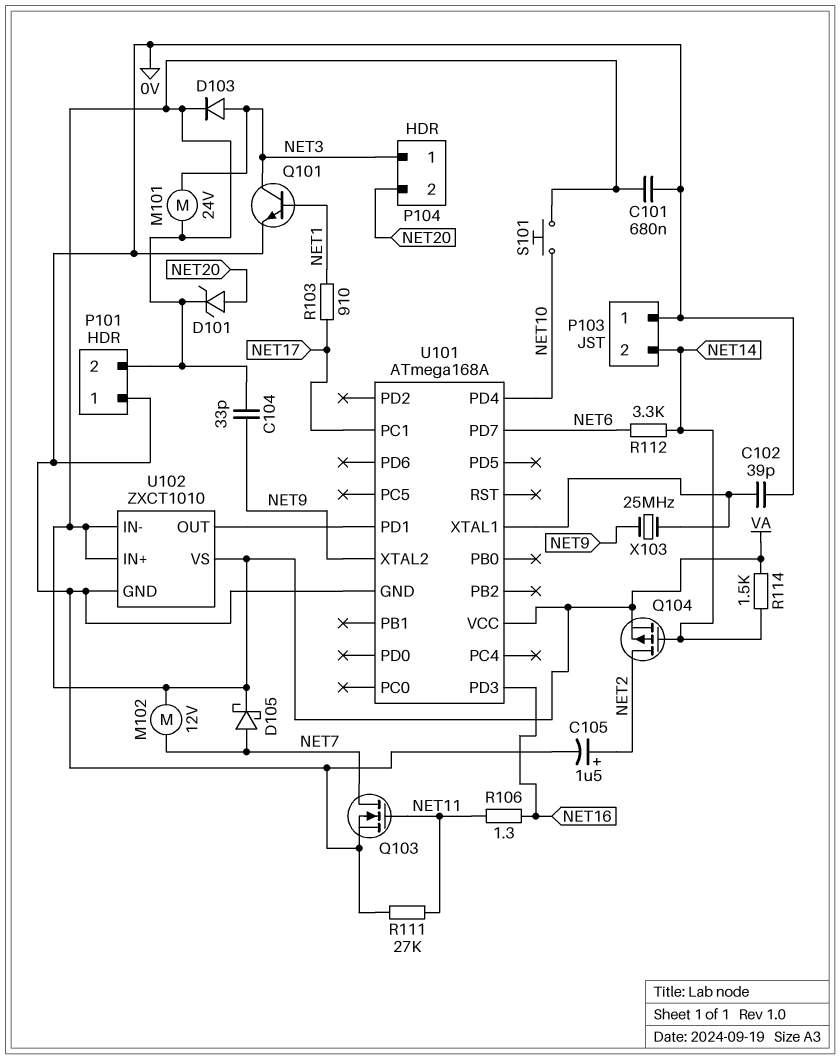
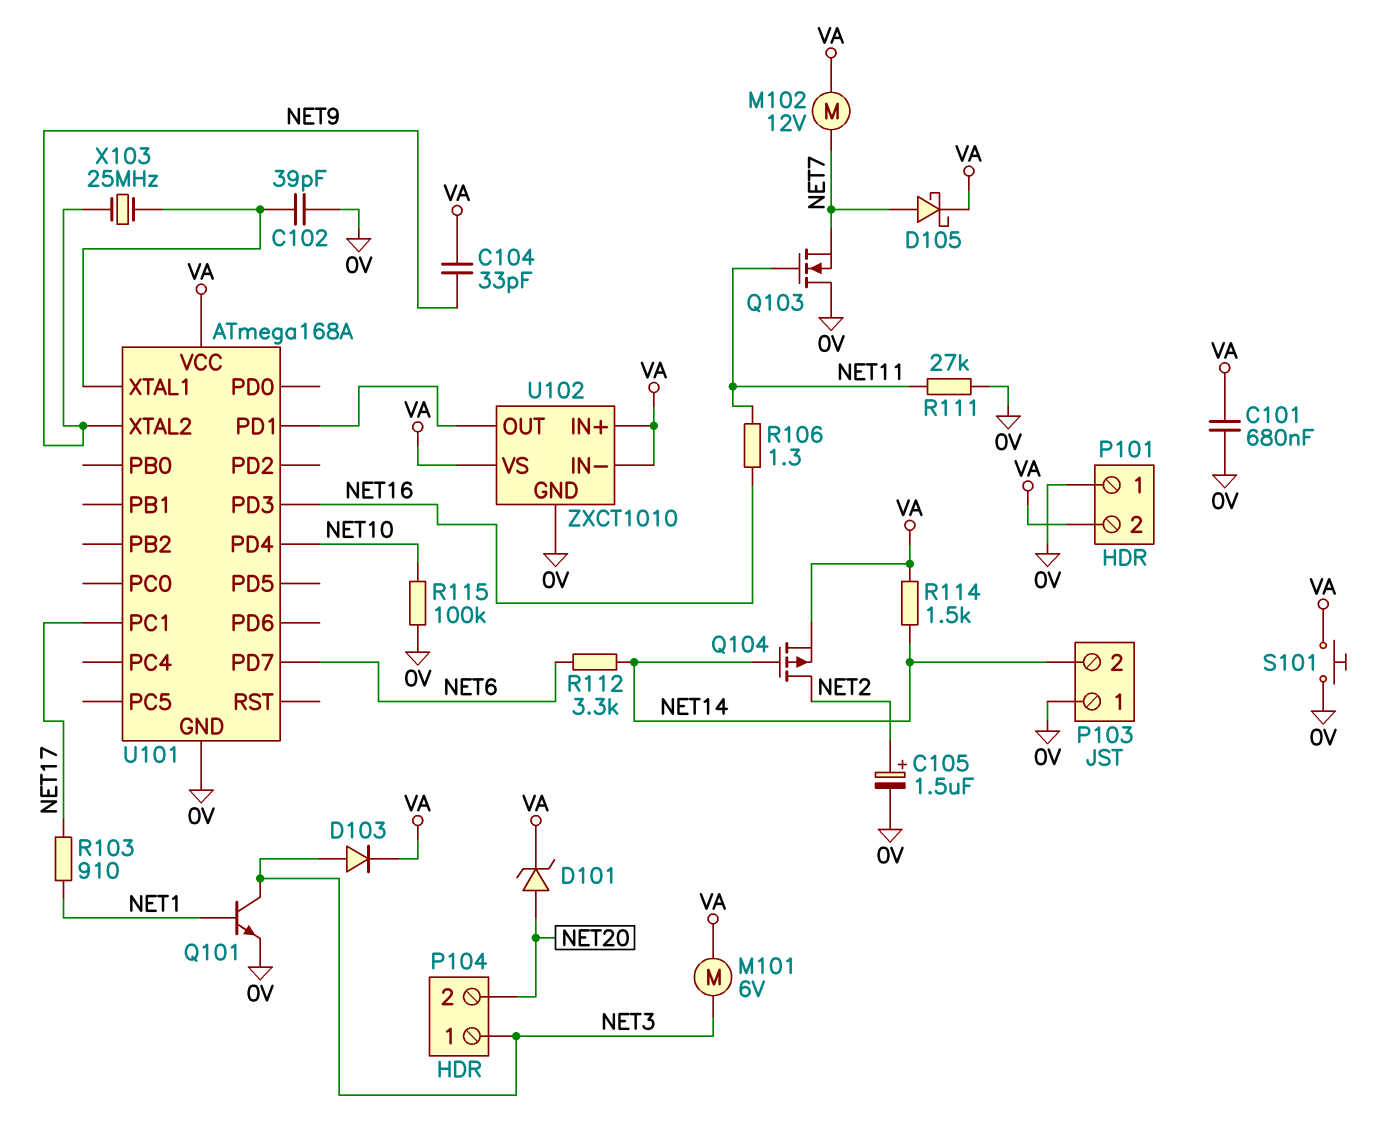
M101: motor 24V (NET3, VA) -> motor 6V (NET3, VA)
Q103: NMOS (G NET11, D NET7, S 0V) -> NMOS (G NET11, D 0V, S NET7)
R115: none -> 100k (0V, NET10)
S101: button (NET10, VA) -> button (0V, VA)

